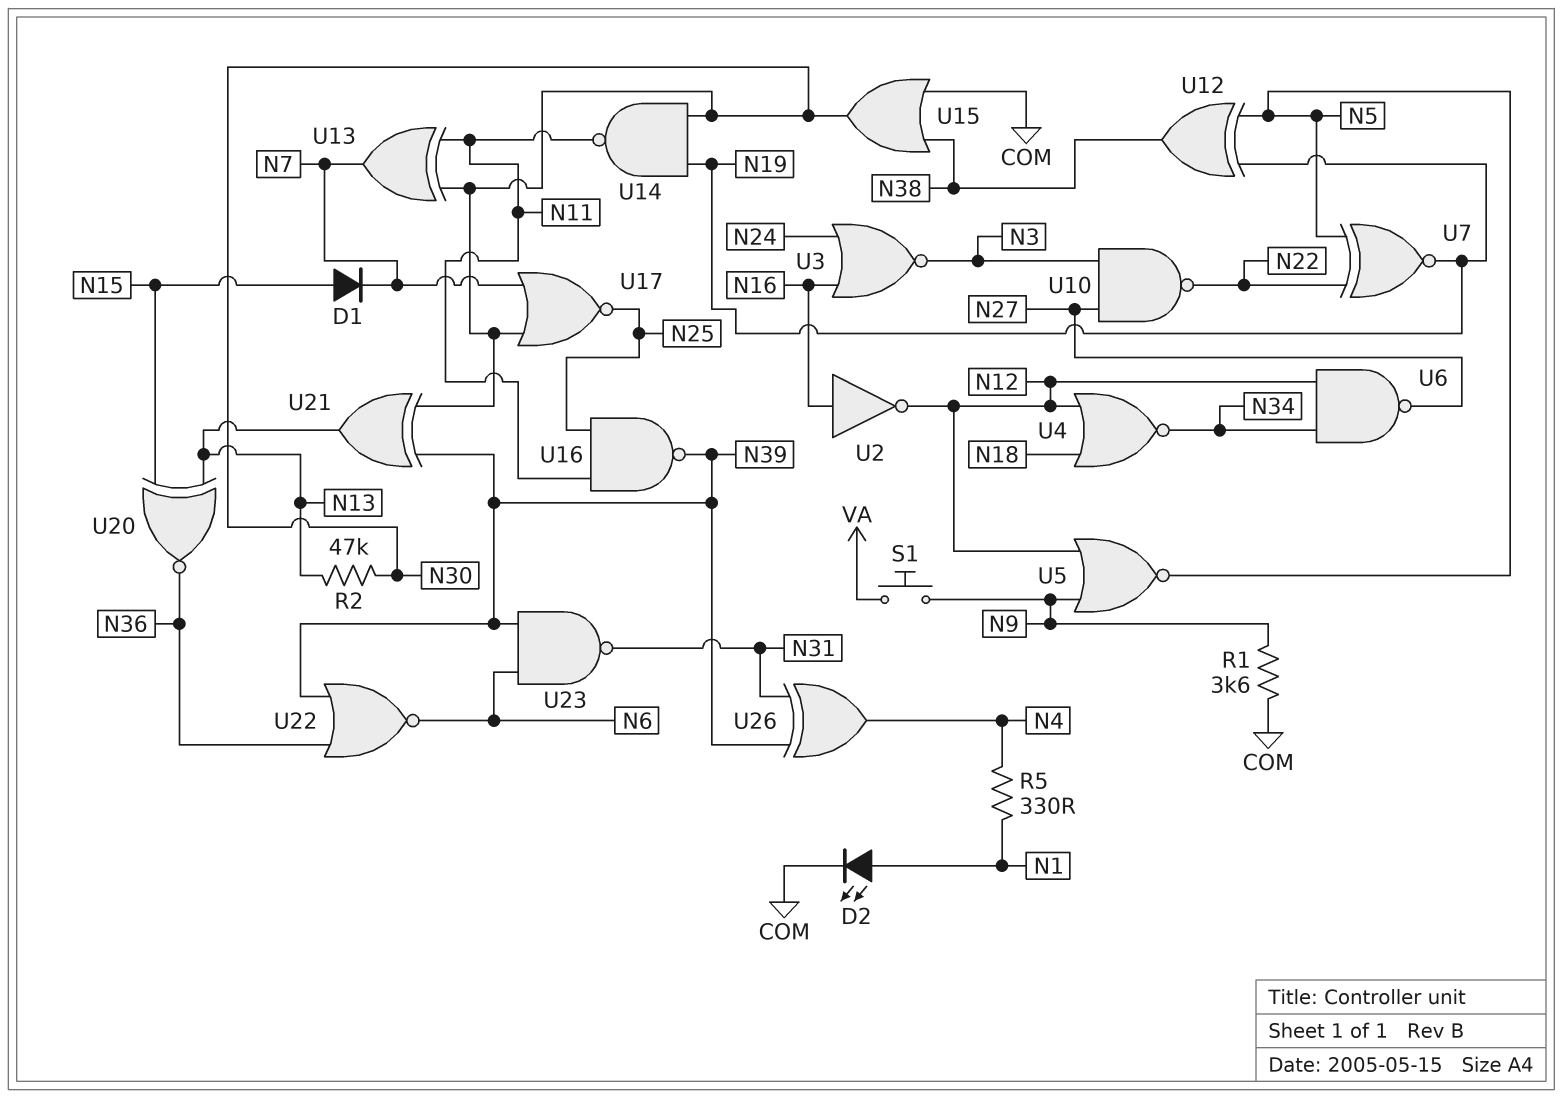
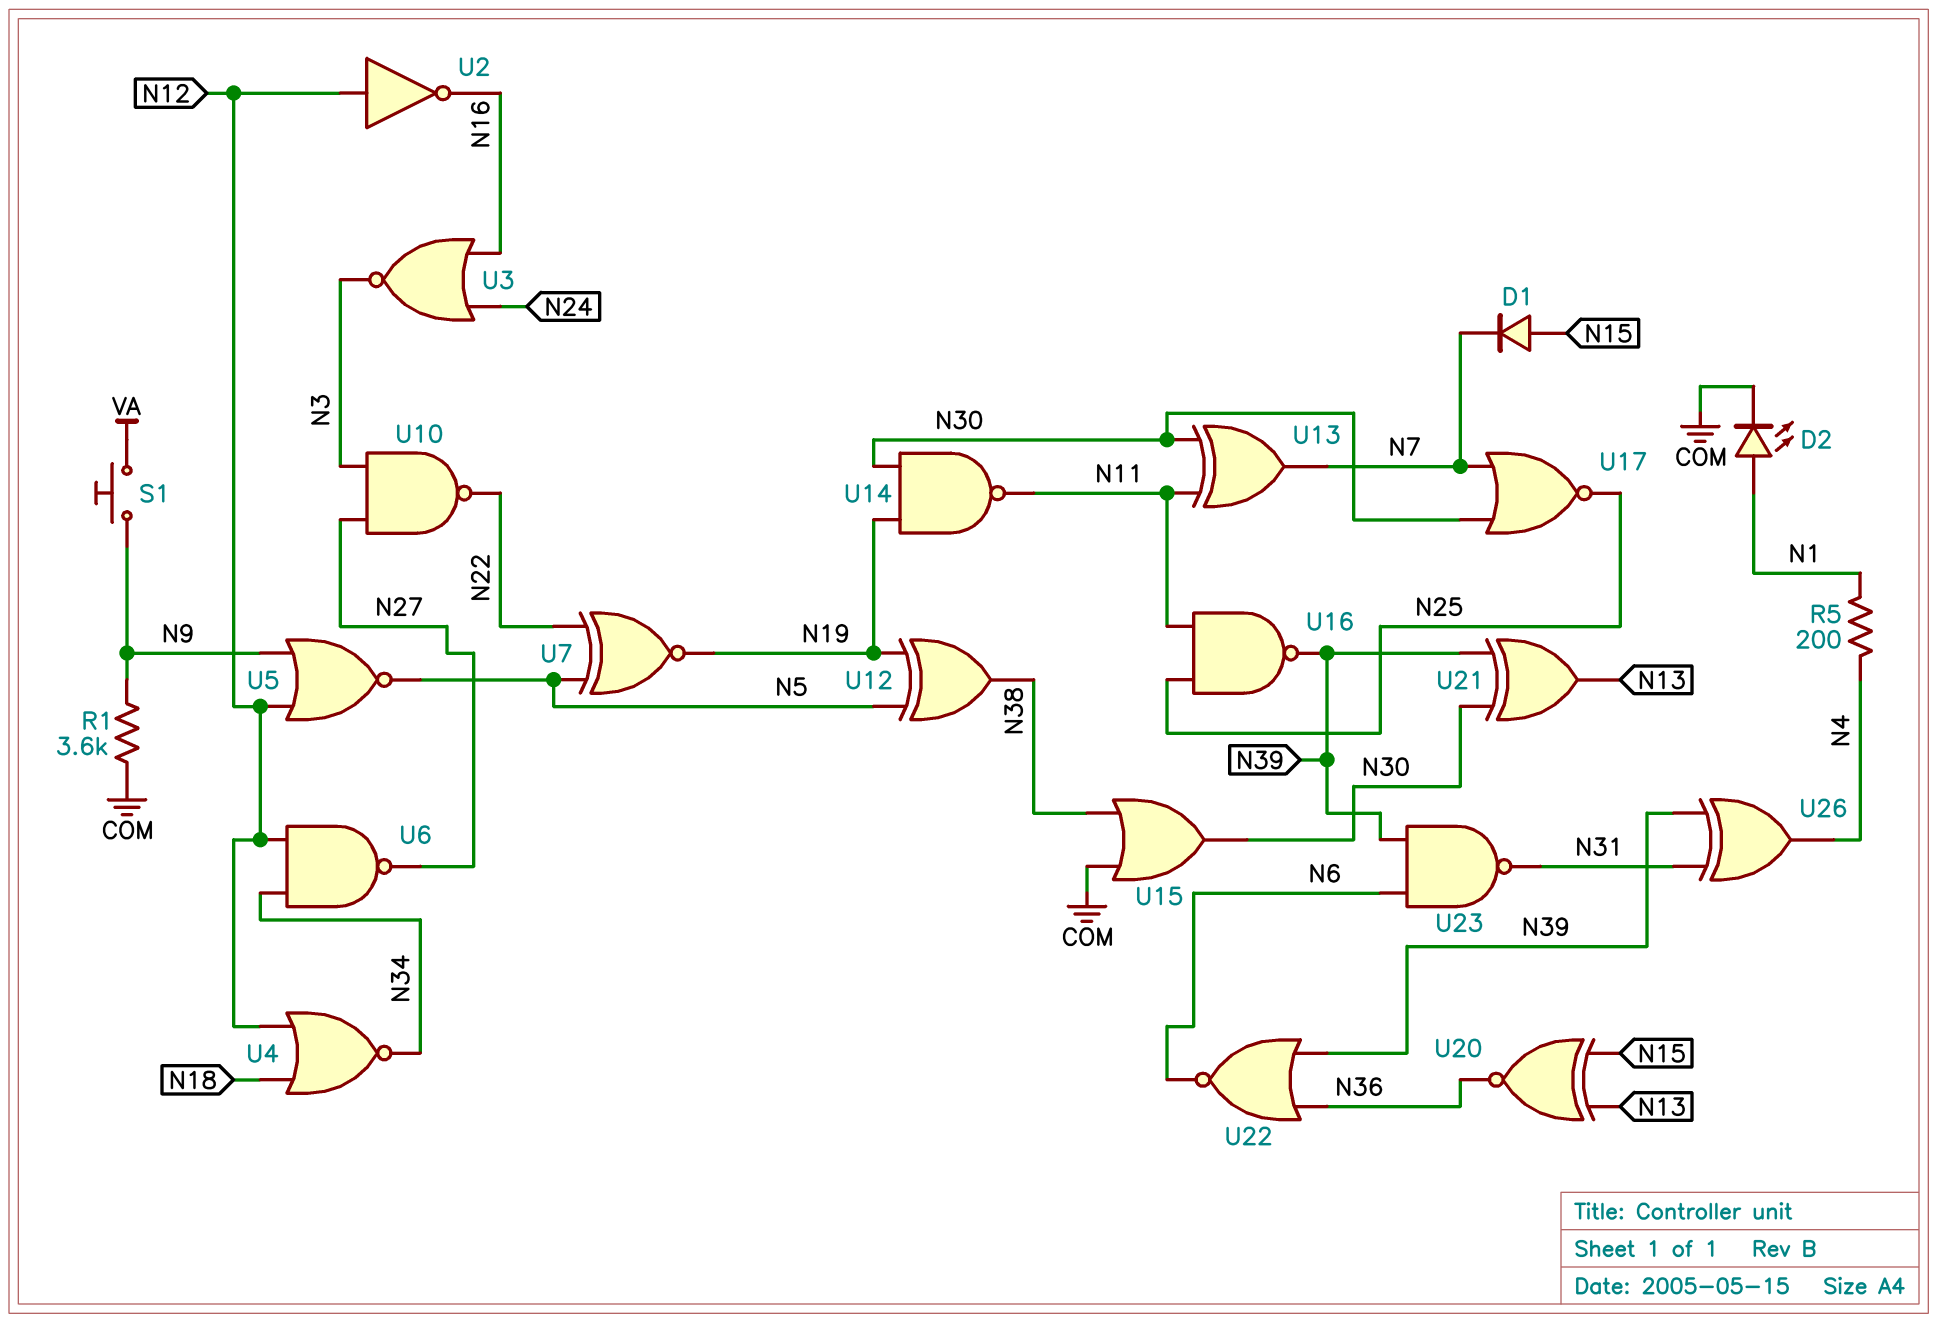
R2: 47k (N13, N30) -> none
R5: 330 (N1, N4) -> 200 (N1, N4)
U2: NOT (in N16, out N12) -> NOT (in N12, out N16)

